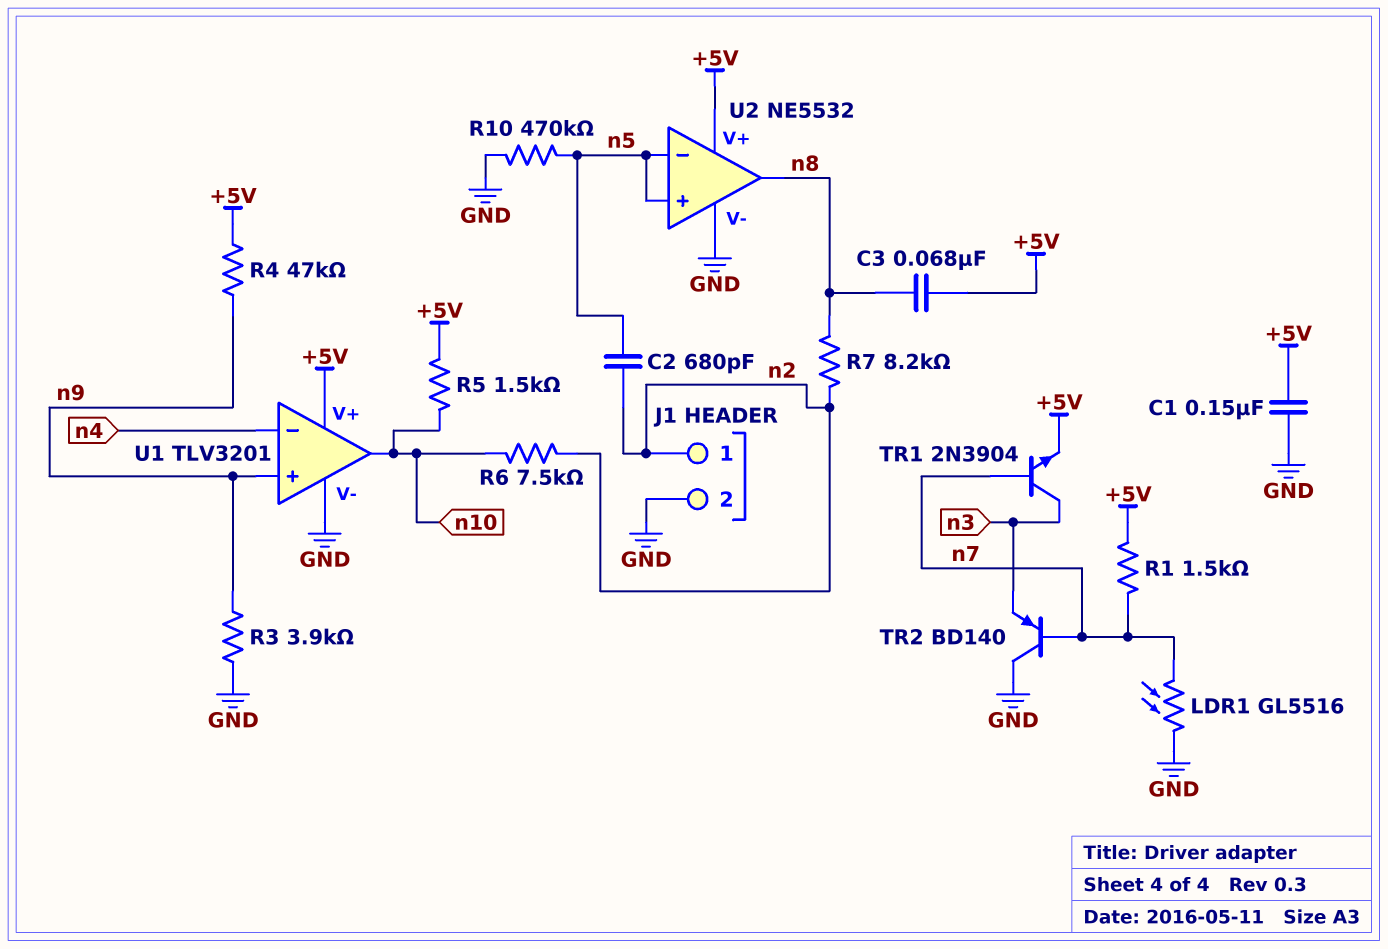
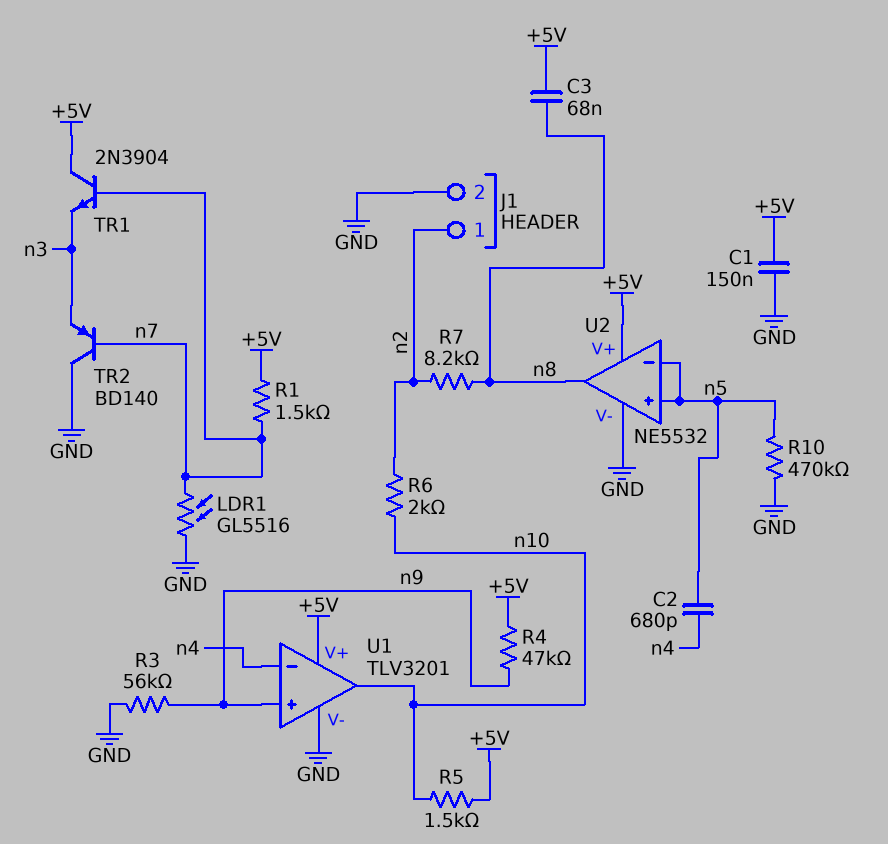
C2: 680pF (n2, n5) -> 680pF (n4, n5)
R3: 3.9k (GND, n9) -> 56k (GND, n9)
R6: 7.5k (n2, n10) -> 2k (n2, n10)
TR1: NPN 2N3904 (B n7, C n3, E +5V) -> NPN 2N3904 (B n7, C +5V, E n3)

